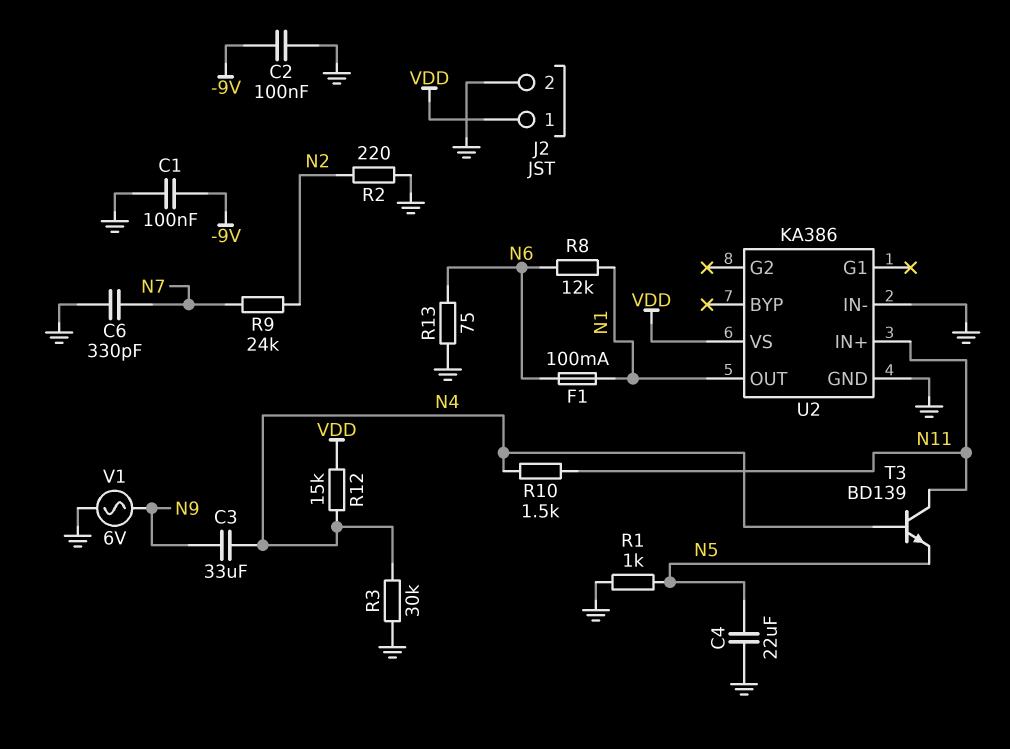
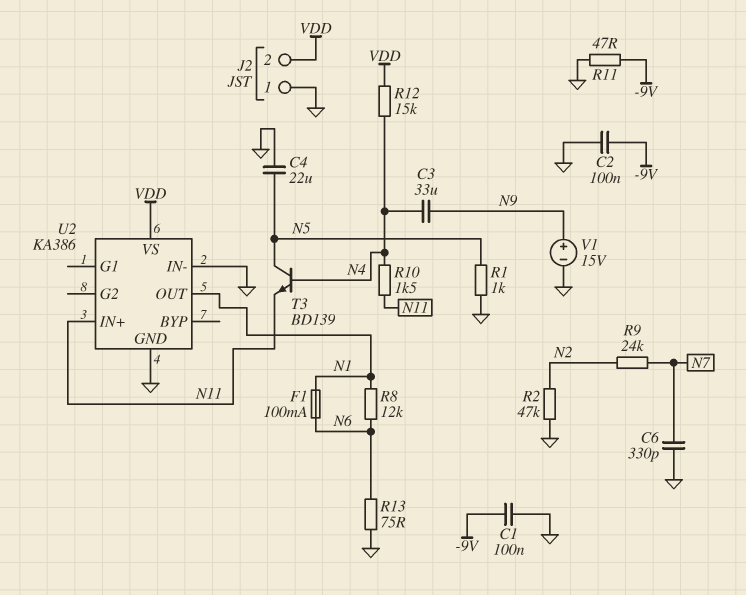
J2 pin 1: VDD -> GND
J2 pin 2: GND -> VDD
R2: 220 (GND, N2) -> 47k (GND, N2)
R3: 30k (GND, N4) -> none
R11: none -> 47 (-9V, GND)
T3: NPN BD139 (B N4, C N11, E N5) -> NPN BD139 (B N4, C N5, E N11)
V1: AC 6V (GND, N9) -> 15V (plus N9, minus GND)

